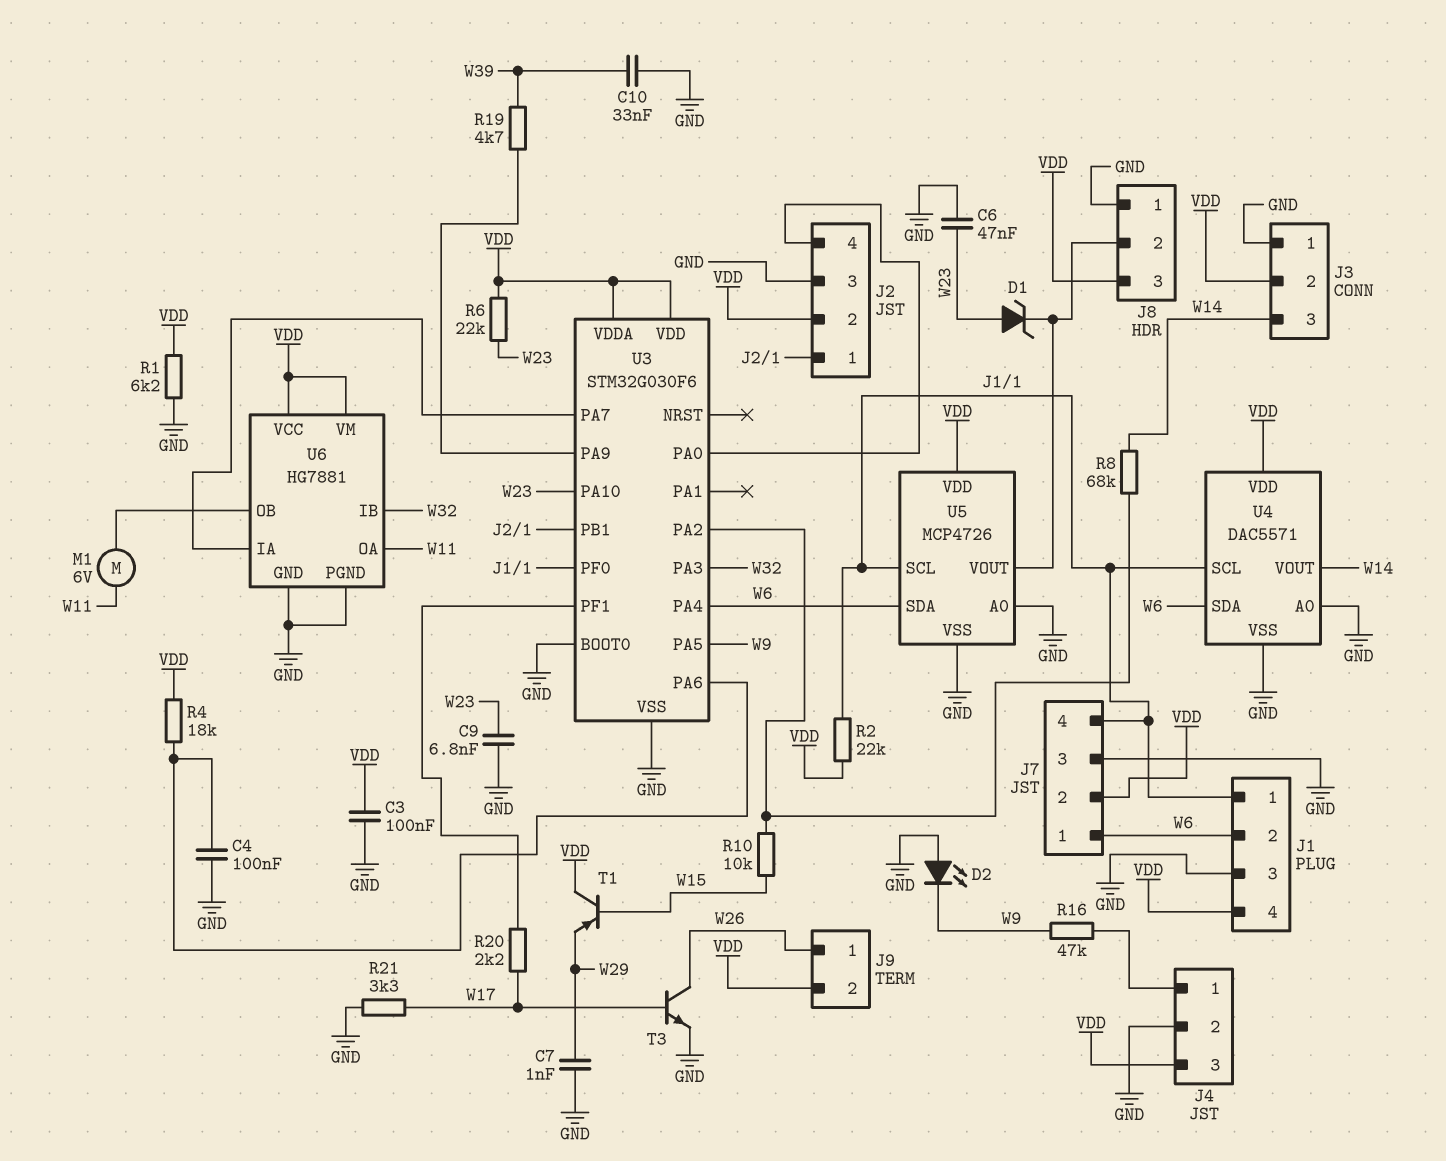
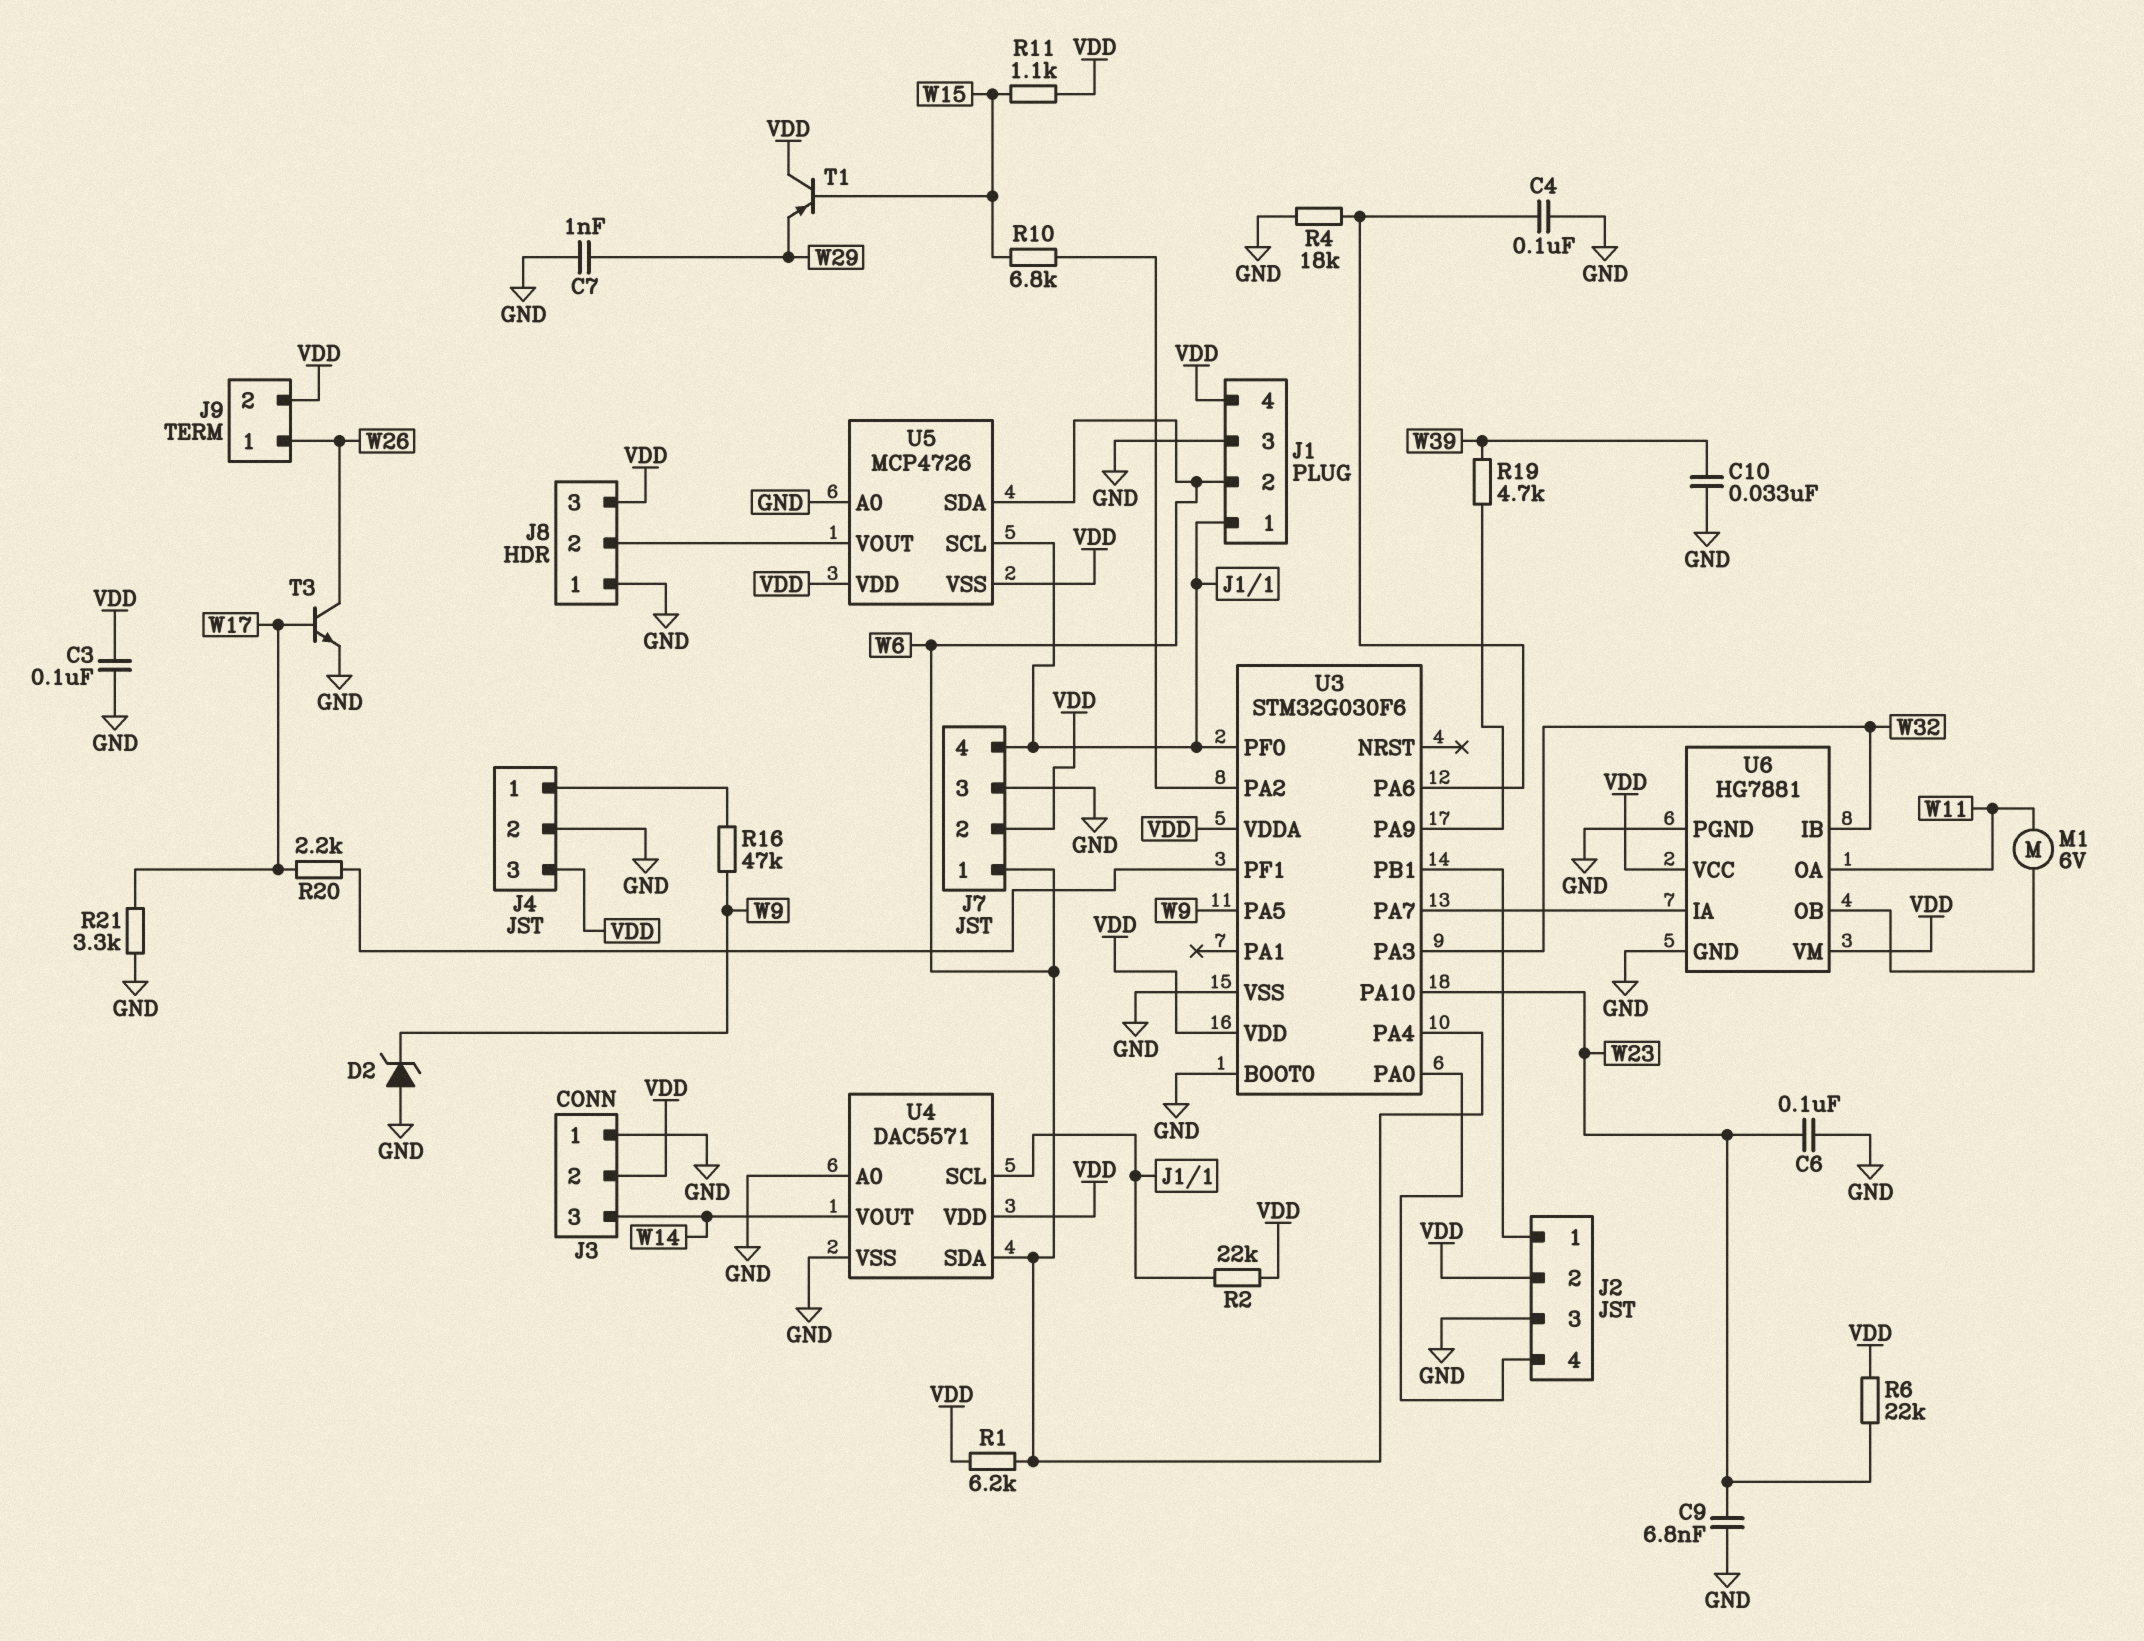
C6: 47nF (GND, W23) -> 100nF (GND, W23)
D1: zener (A W23, K J8/2) -> none
D2: LED (A GND, K W9) -> zener (A GND, K W9)
R1: 6.2k (GND, VDD) -> 6.2k (VDD, W6)
R4: 18k (U3/PA6, VDD) -> 18k (GND, U3/PA6)
R8: 68k (U3/PA2, W14) -> none
R10: 10k (U3/PA2, W15) -> 6.8k (U3/PA2, W15)
R11: none -> 1.1k (VDD, W15)
U5 pin VSS: GND -> VDD

